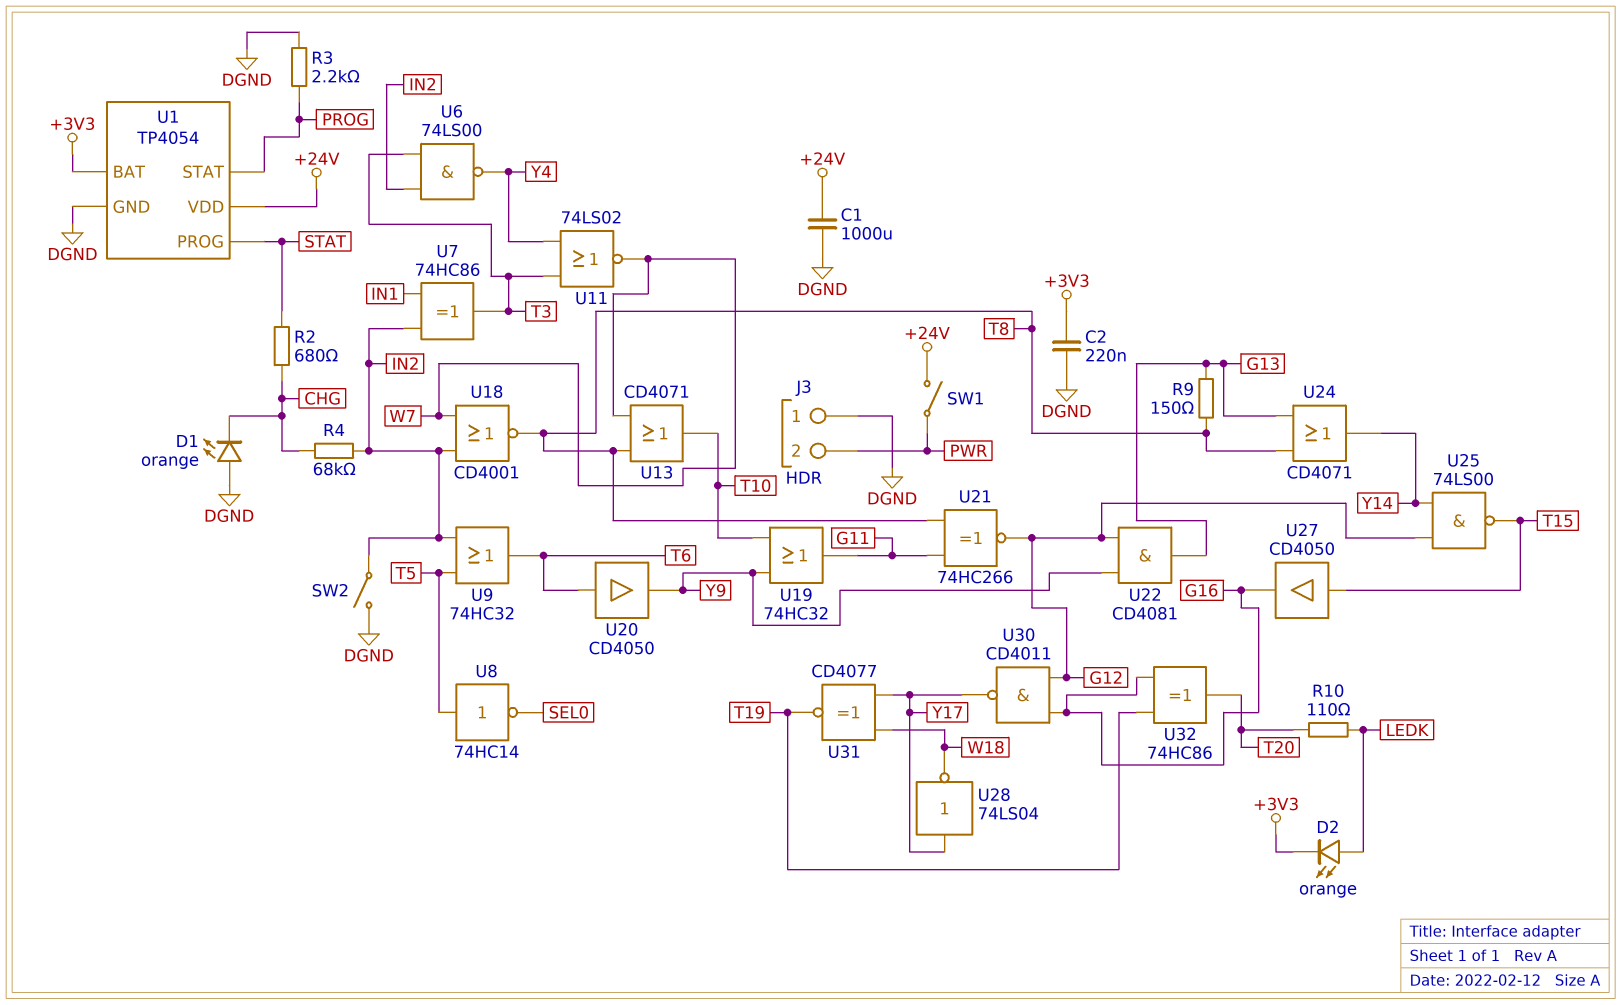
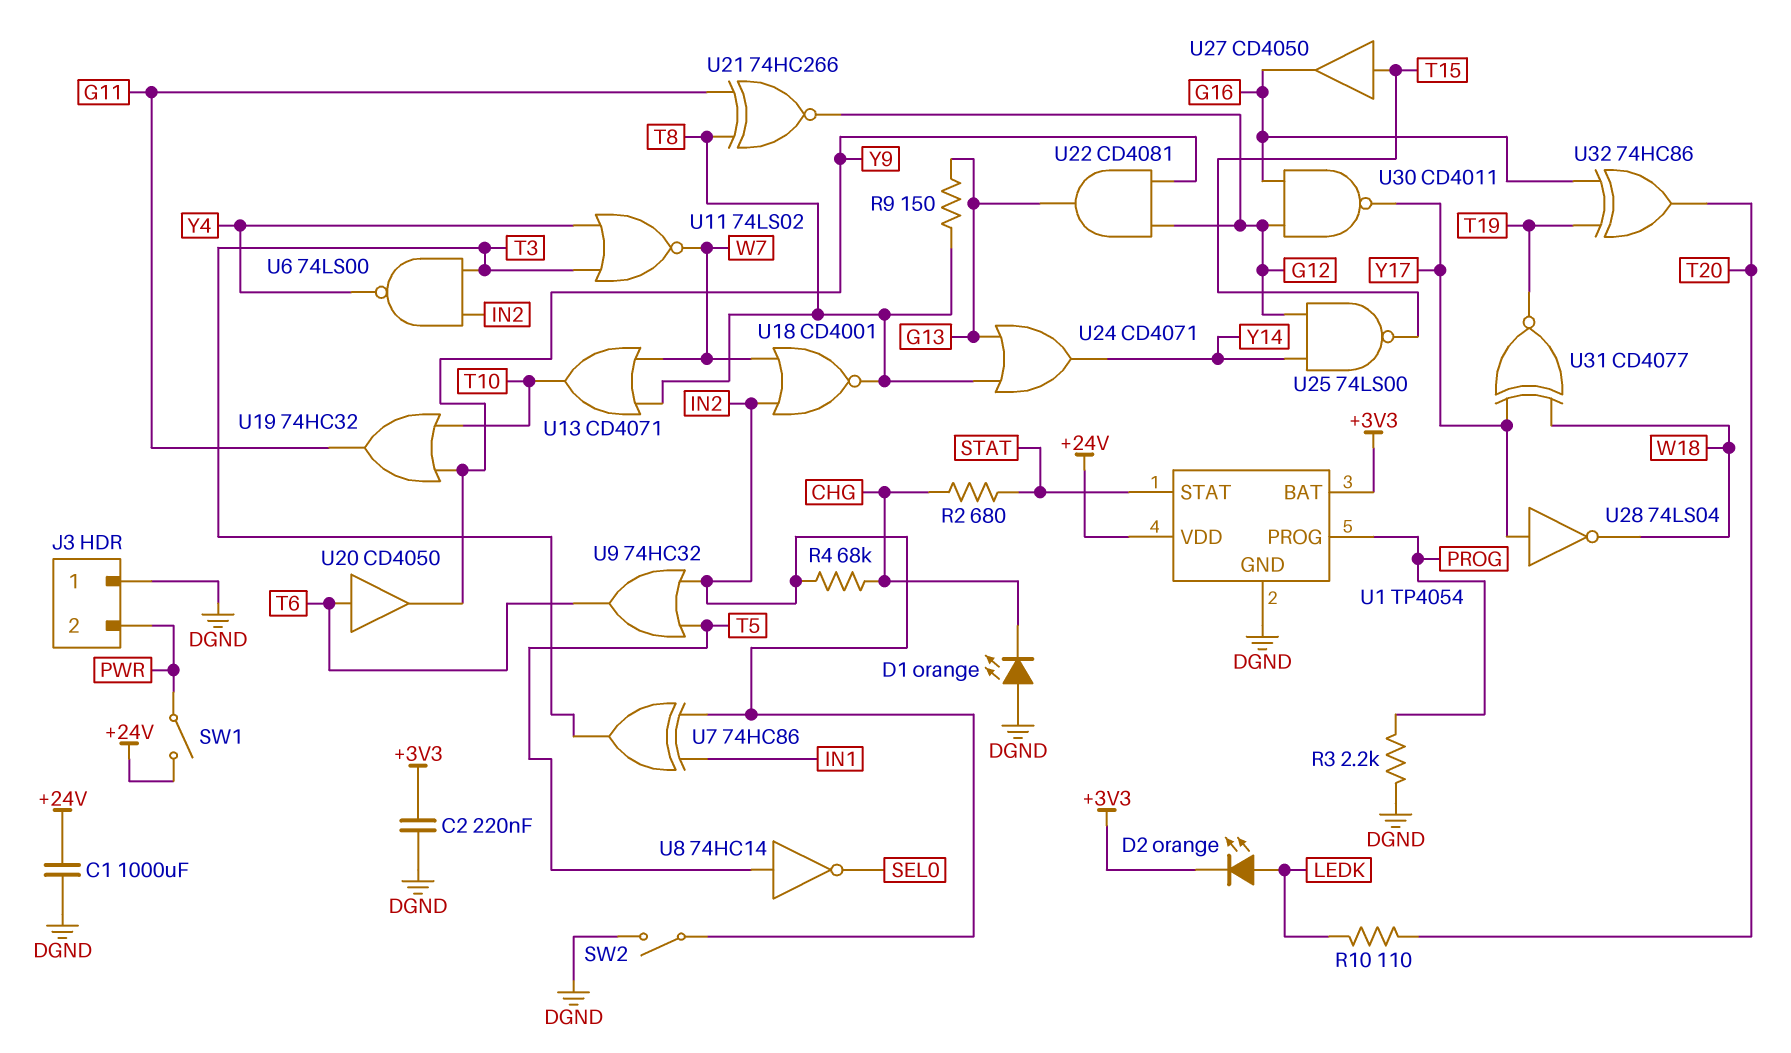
U1 pin PROG: STAT -> PROG
U1 pin STAT: PROG -> STAT

